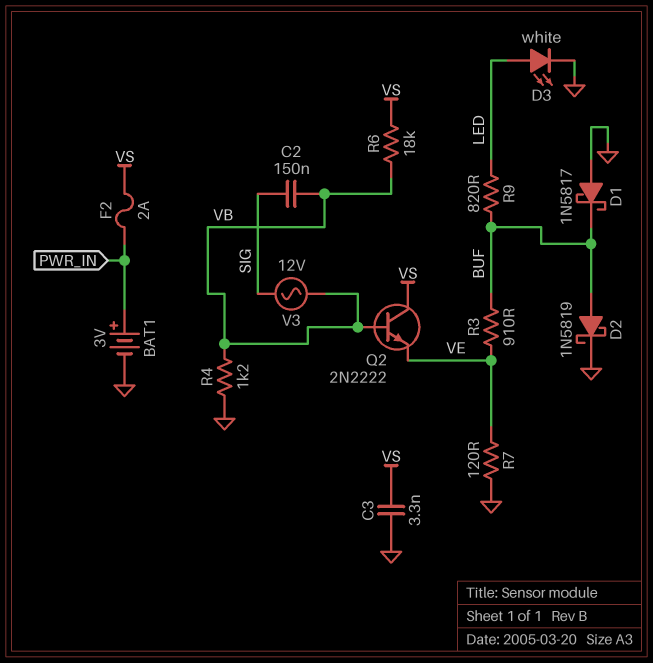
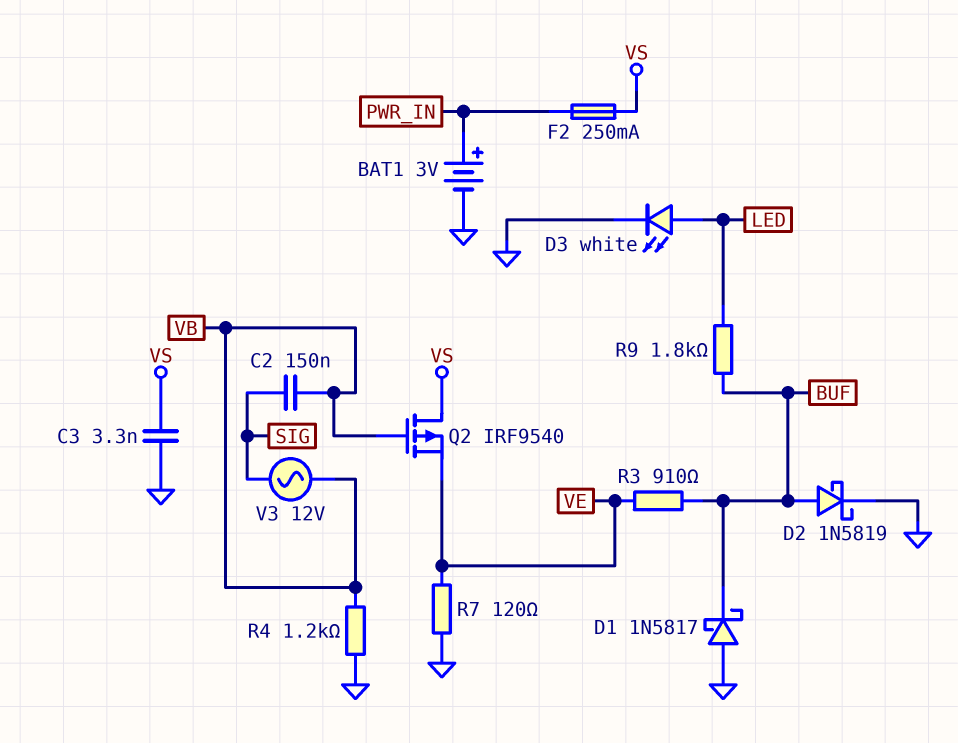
F2: 2A (PWR_IN, VS) -> 250mA (PWR_IN, VS)
Q2: NPN 2N2222 (B VB, C VS, E VE) -> PMOS IRF9540 (G VB, D VS, S VE)
R6: 18k (VB, VS) -> none
R9: 820 (BUF, LED) -> 1.8k (BUF, LED)

